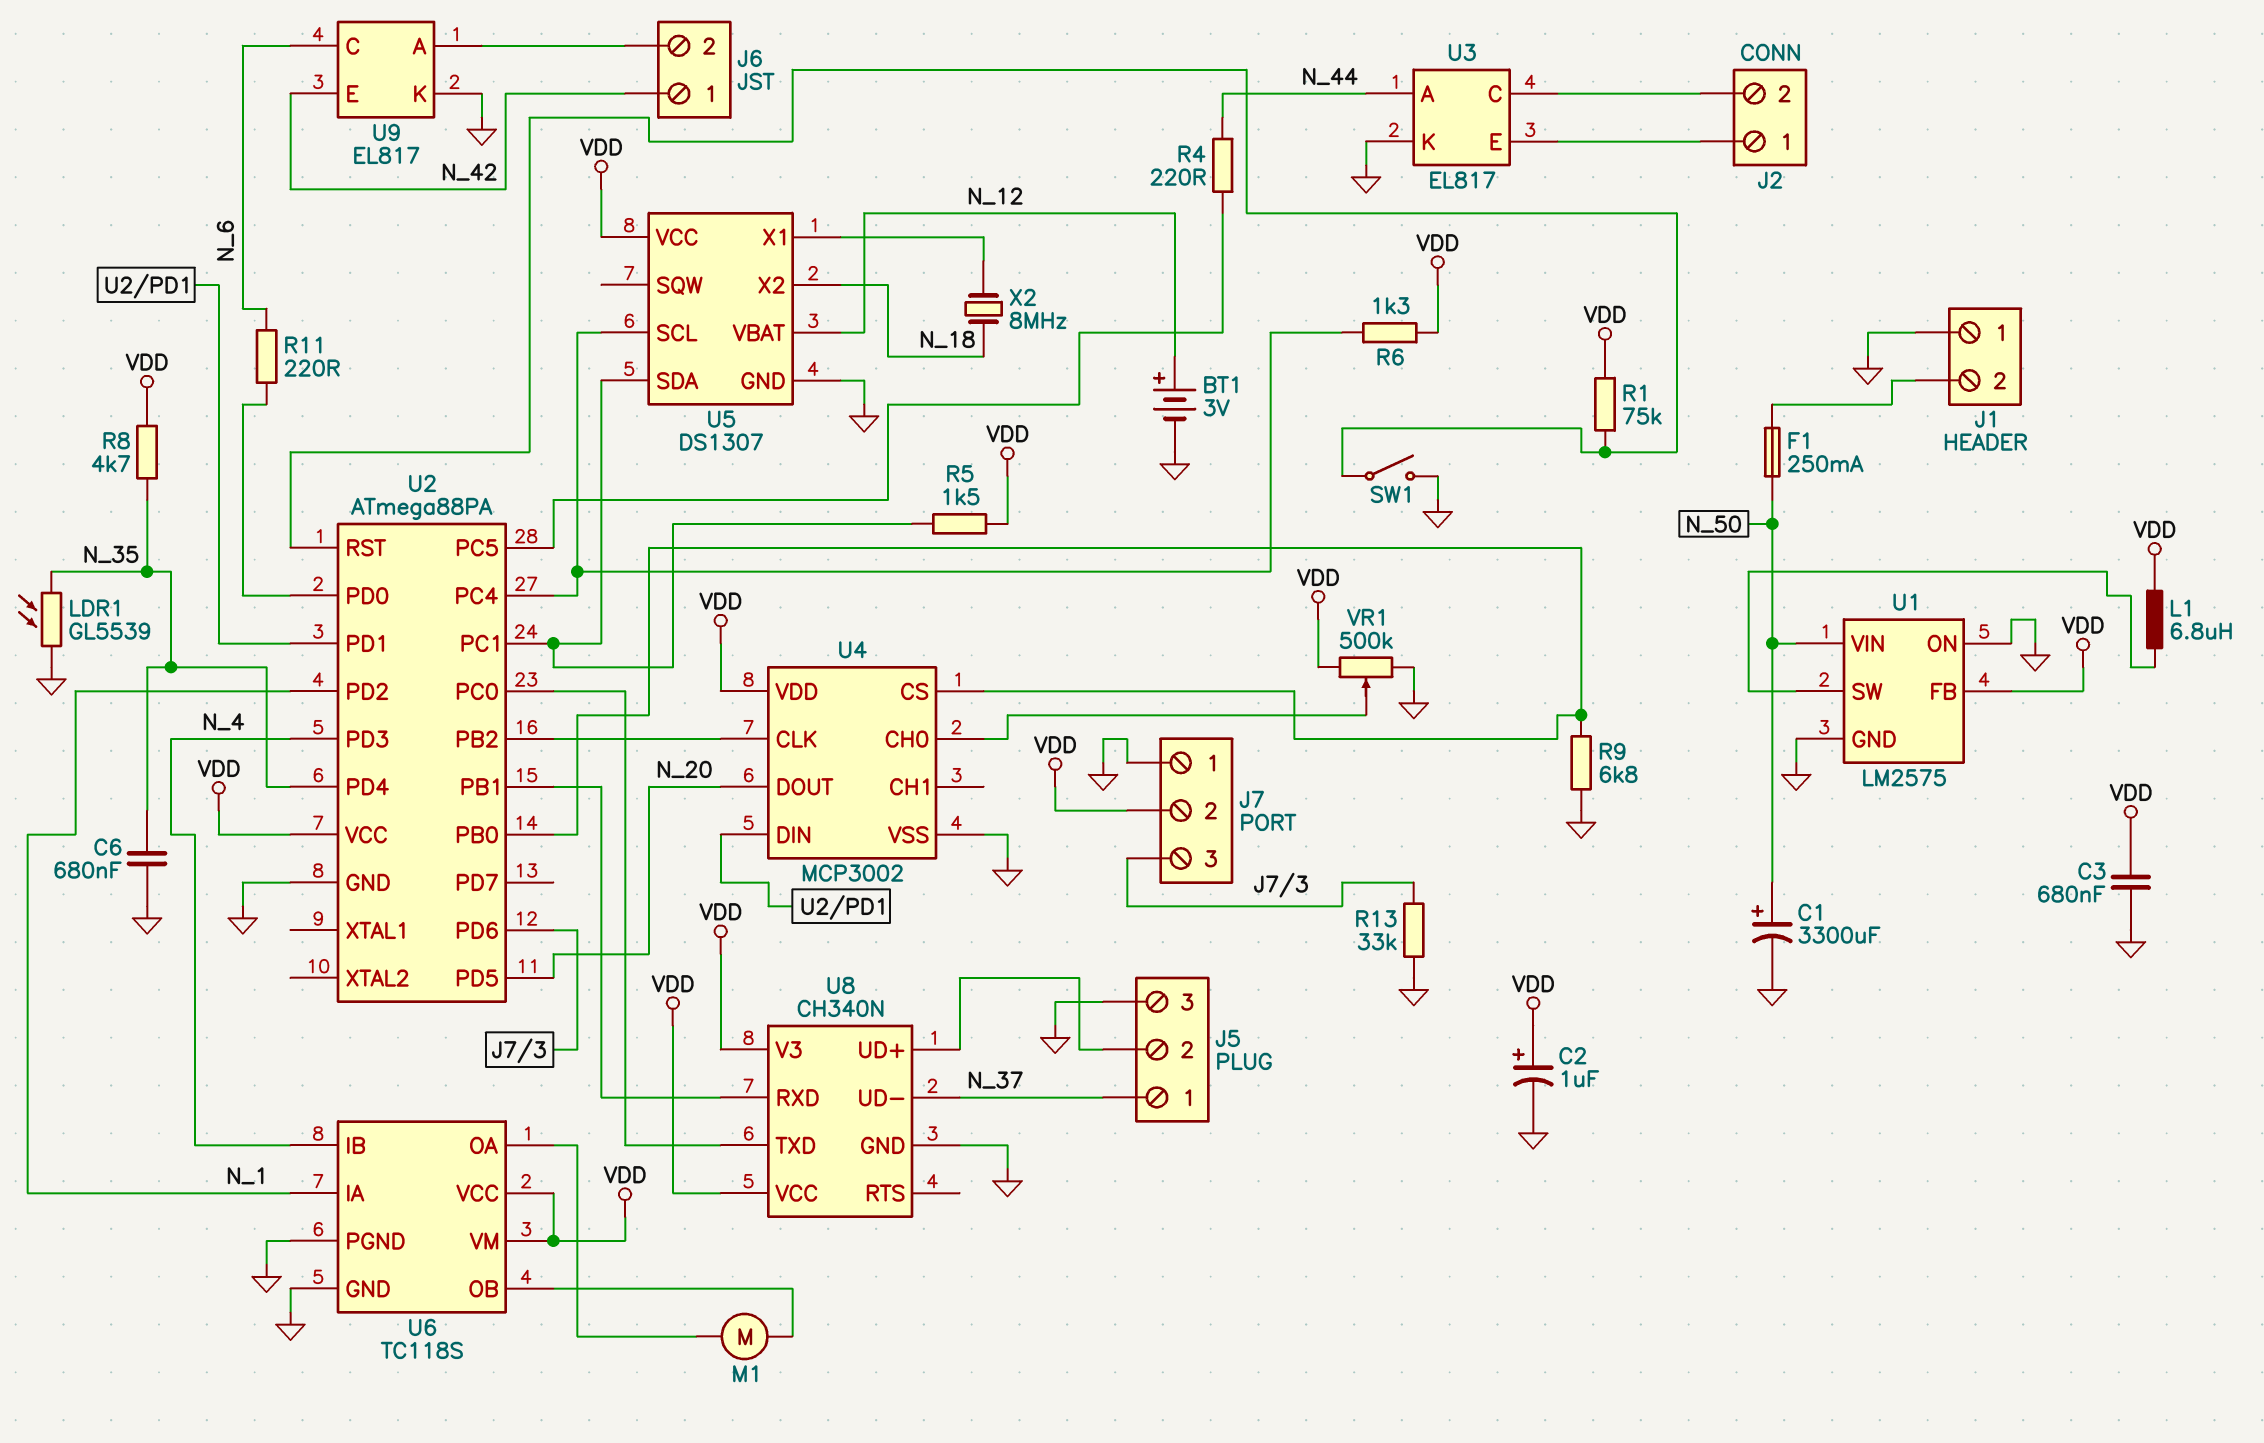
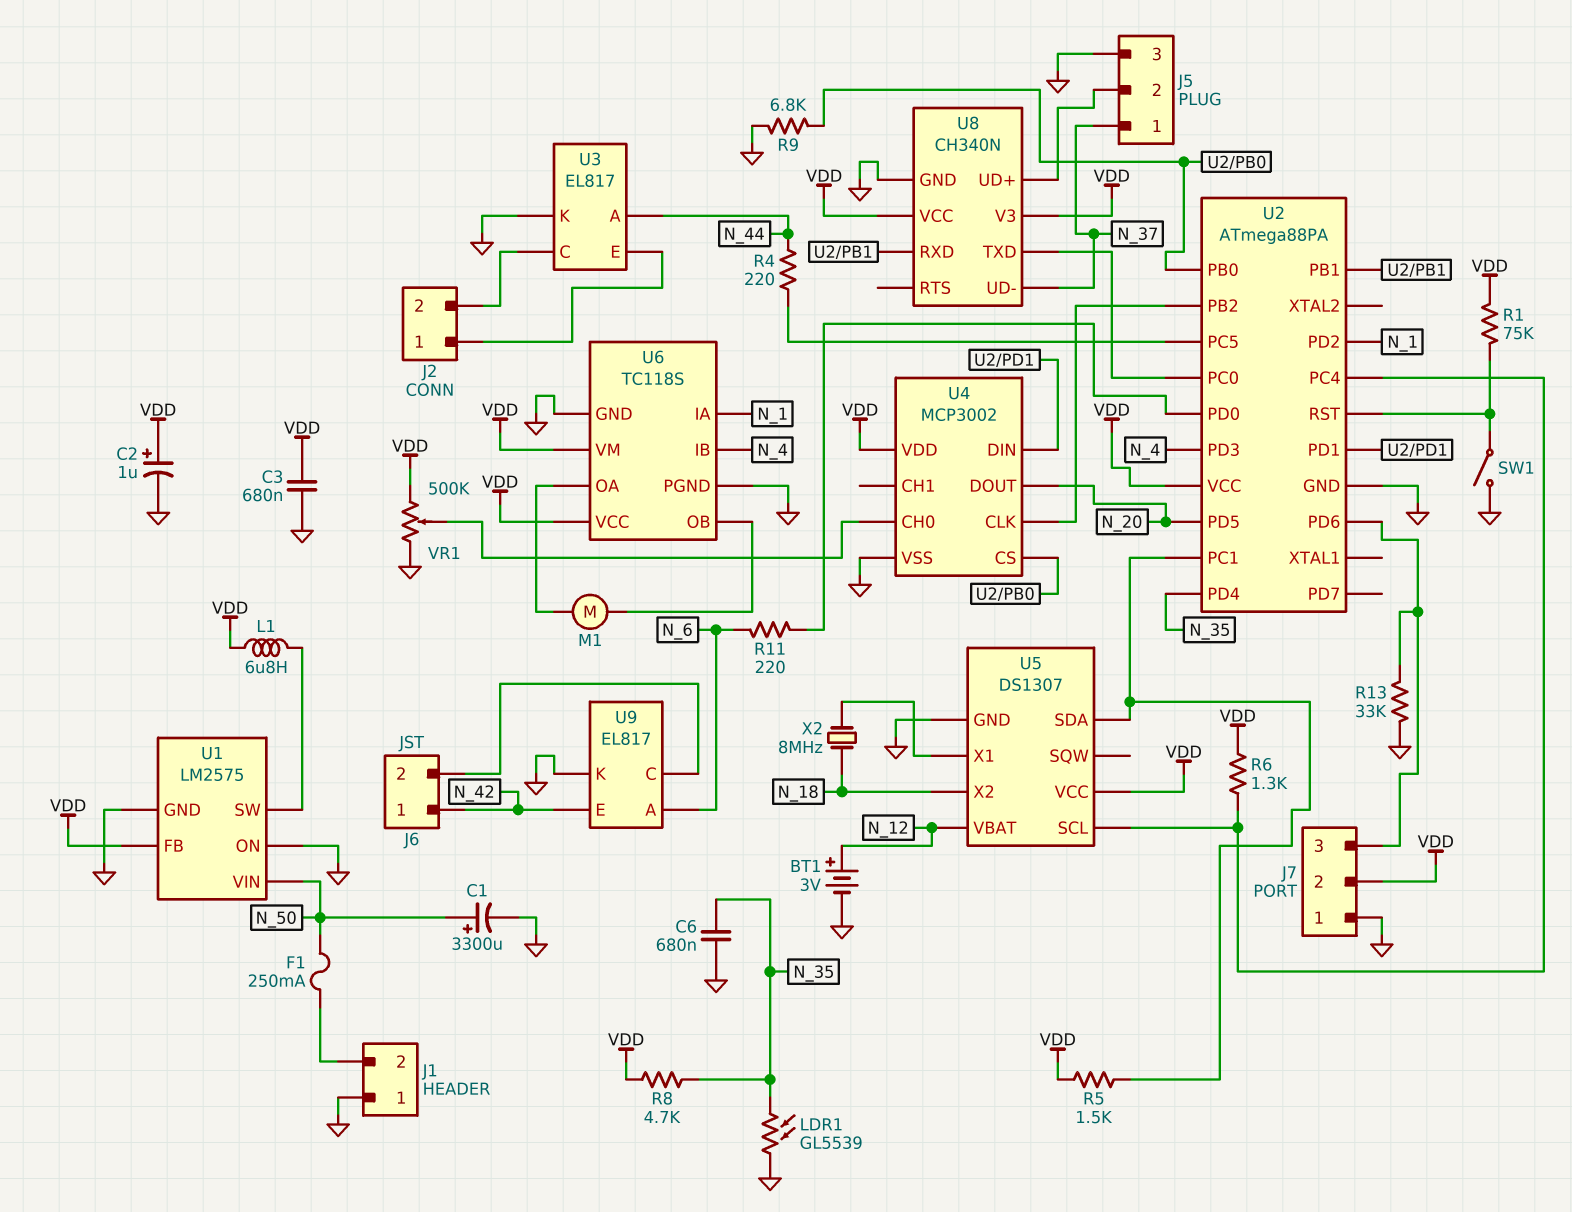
U9 pin A: J6/2 -> N_6
U9 pin C: N_6 -> J6/2

